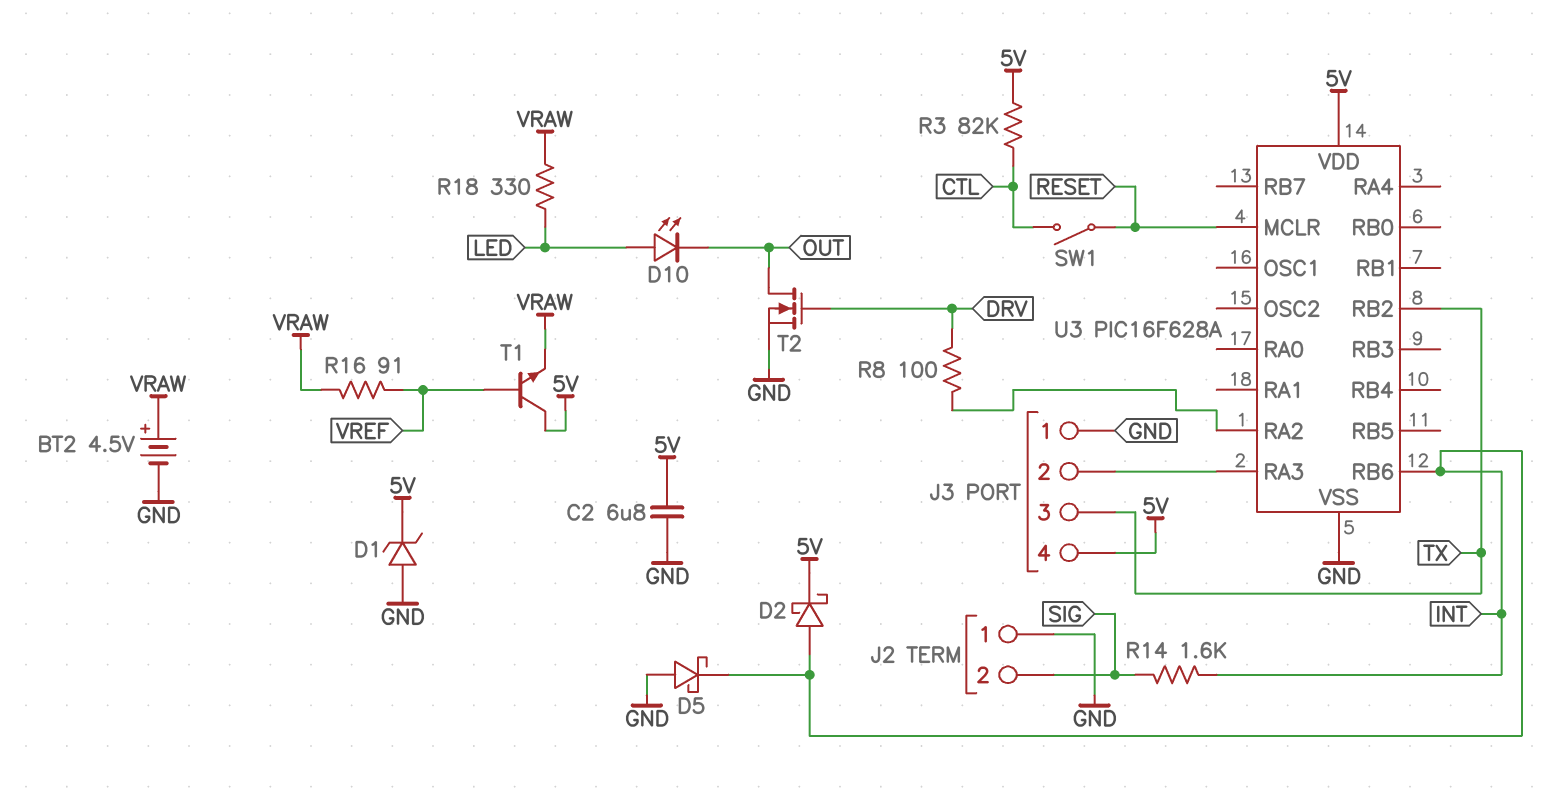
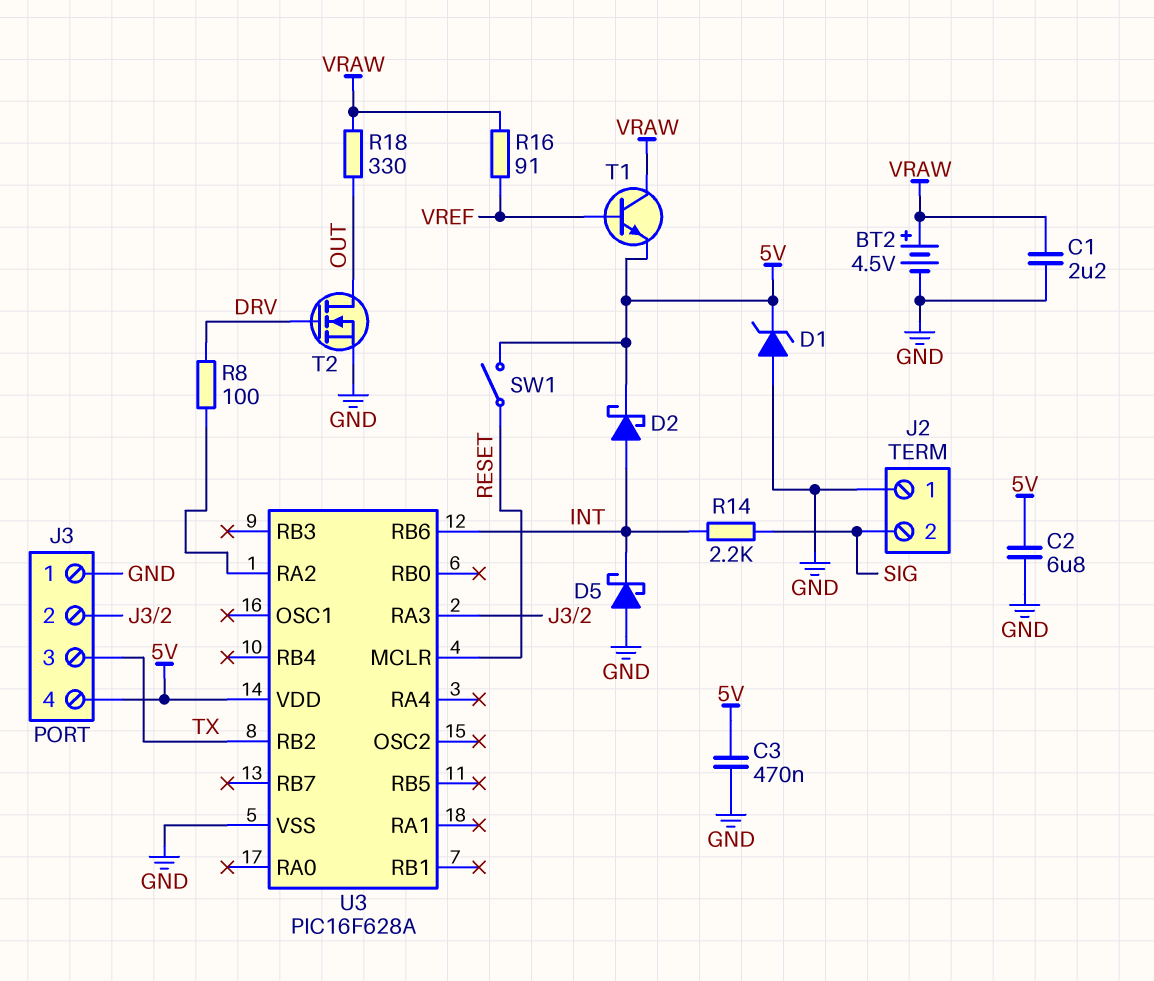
C1: none -> 2.2uF (GND, VRAW)
C3: none -> 470nF (5V, GND)
D10: LED (A LED, K OUT) -> none
R3: 82k (5V, CTL) -> none
R14: 1.6k (INT, SIG) -> 2.2k (INT, SIG)
R18: 330 (LED, VRAW) -> 330 (OUT, VRAW)
SW1: switch (CTL, RESET) -> switch (5V, RESET)
T1: NPN (B VREF, C 5V, E VRAW) -> NPN (B VREF, C VRAW, E 5V)

